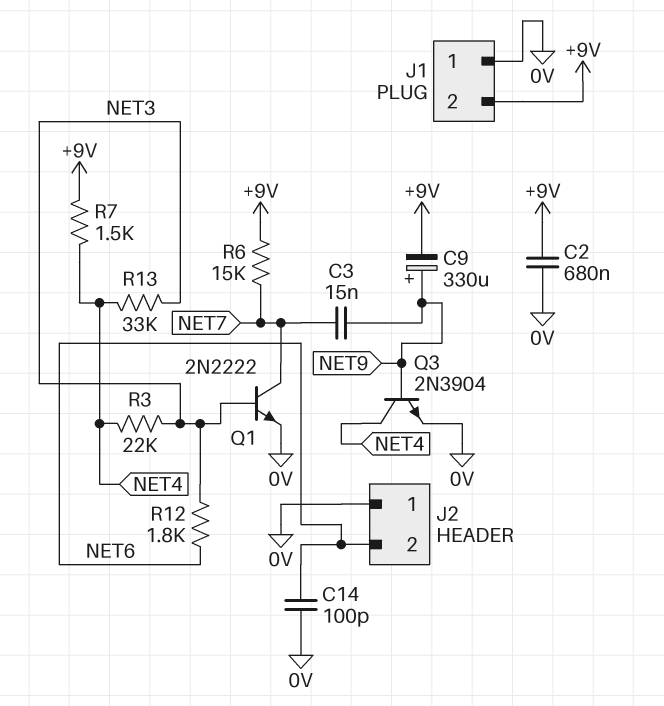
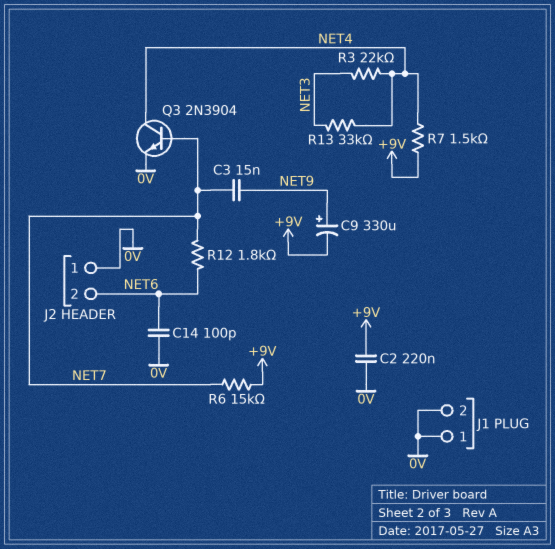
C2: 680nF (+9V, 0V) -> 220nF (+9V, 0V)
J1 pin 2: +9V -> 0V
Q1: NPN 2N2222 (B NET3, C NET7, E 0V) -> none
Q3: NPN 2N3904 (B NET9, C NET4, E 0V) -> NPN 2N3904 (B NET7, C NET4, E 0V)
R12: 1.8k (NET3, NET6) -> 1.8k (NET6, NET7)

